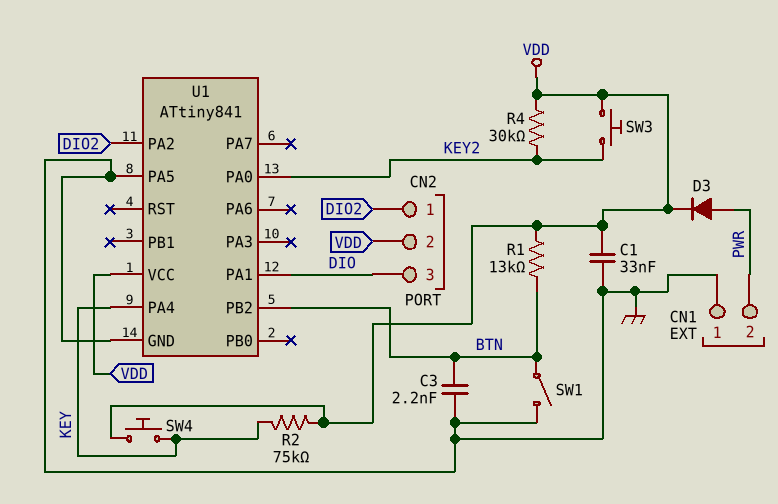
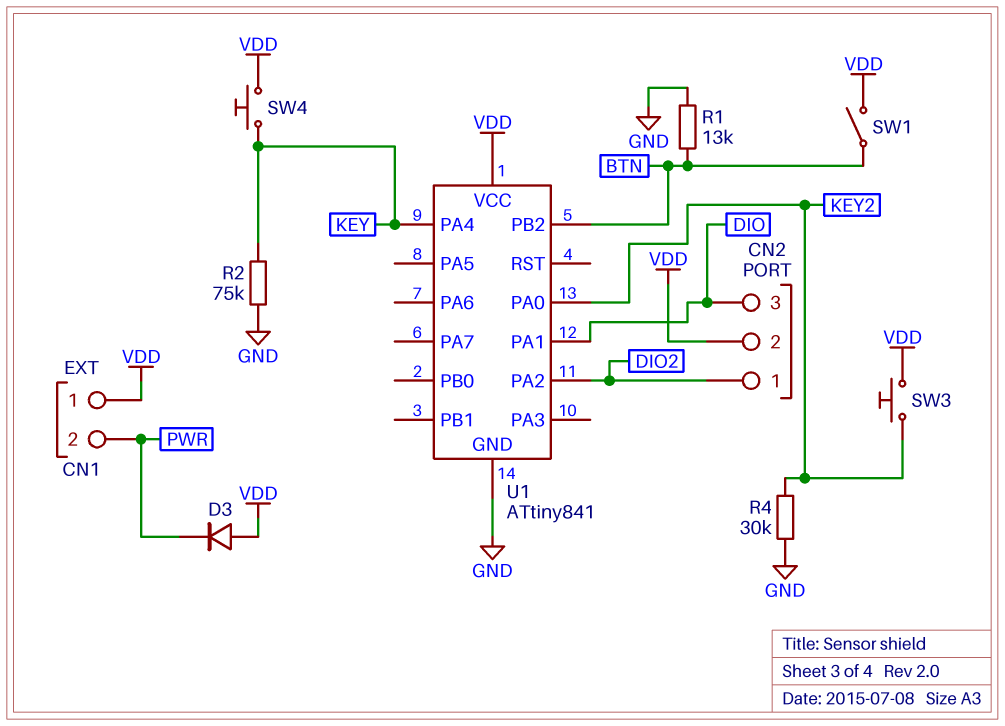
C1: 33nF (GND, VDD) -> none
C3: 2.2nF (BTN, GND) -> none
CN1 pin 1: GND -> VDD
D3: diode (A PWR, K VDD) -> diode (A VDD, K PWR)
R1: 13k (BTN, VDD) -> 13k (BTN, GND)
R2: 75k (KEY, VDD) -> 75k (GND, KEY)
R4: 30k (KEY2, VDD) -> 30k (GND, KEY2)
SW1: switch (BTN, GND) -> switch (BTN, VDD)
U1 pin PA5: GND -> none

